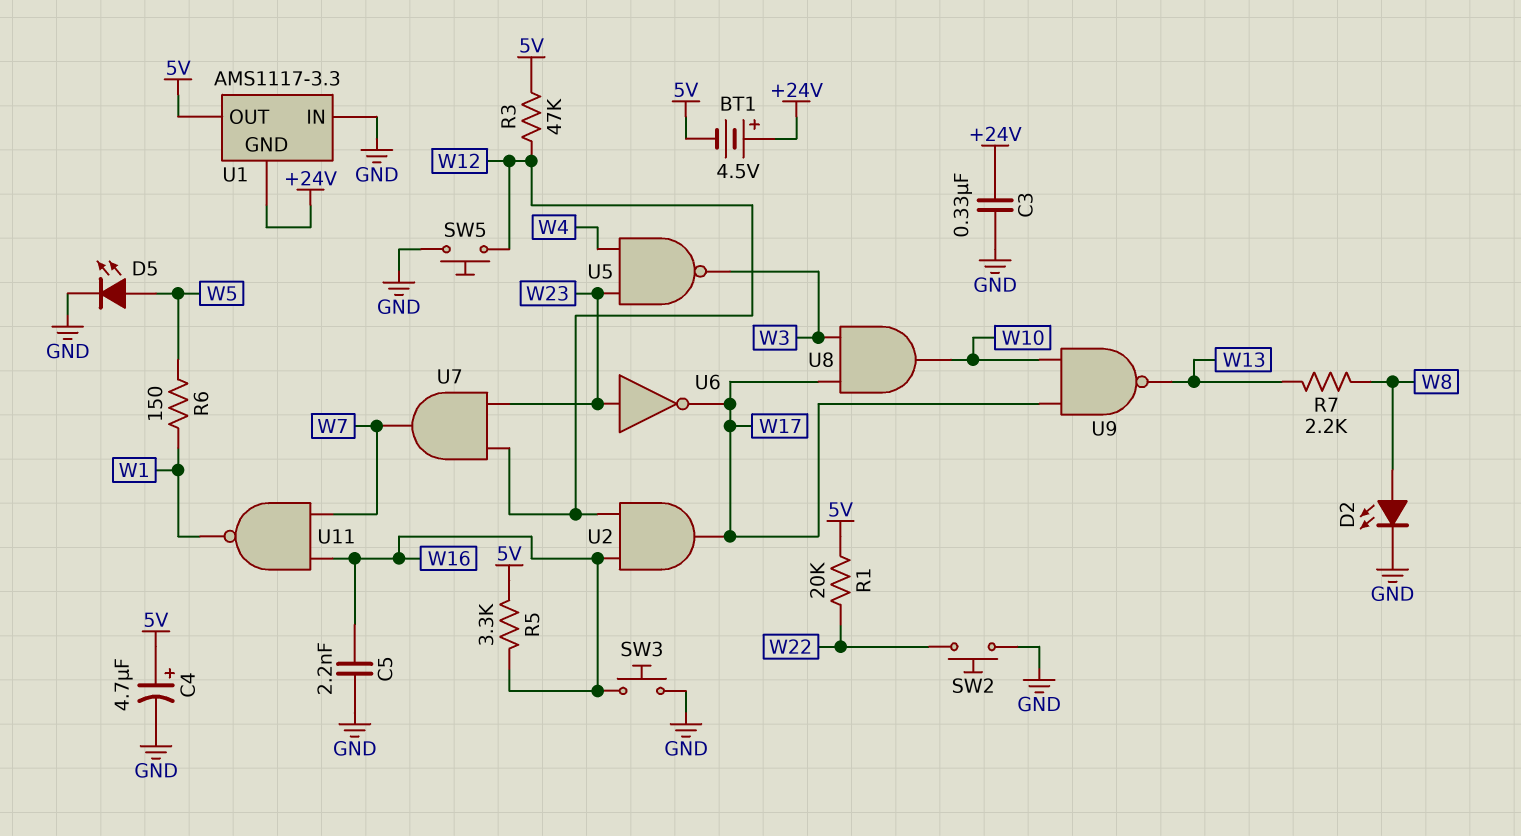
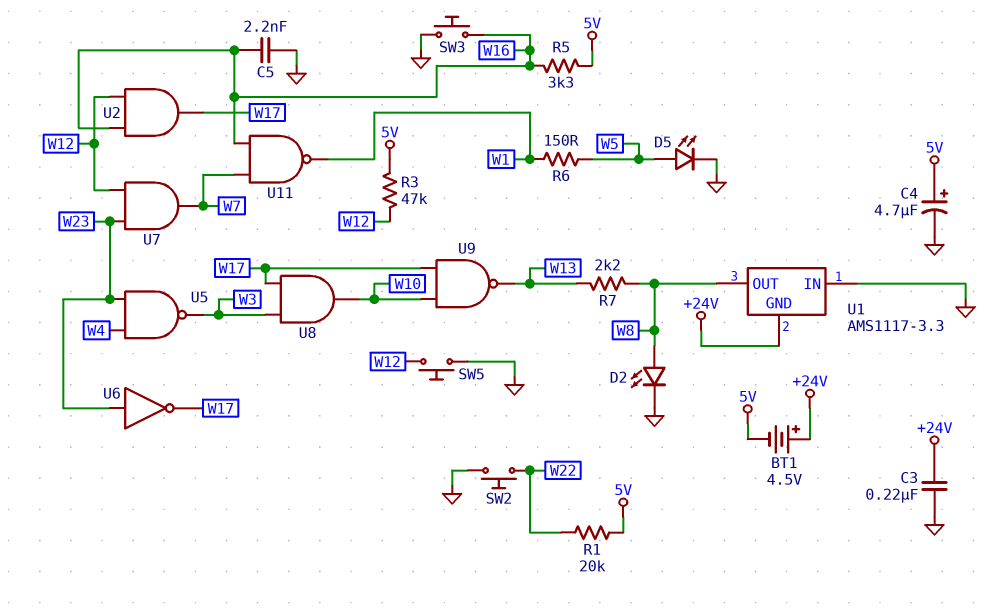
C3: 330nF (+24V, GND) -> 220nF (+24V, GND)
U1 pin OUT: 5V -> W8

